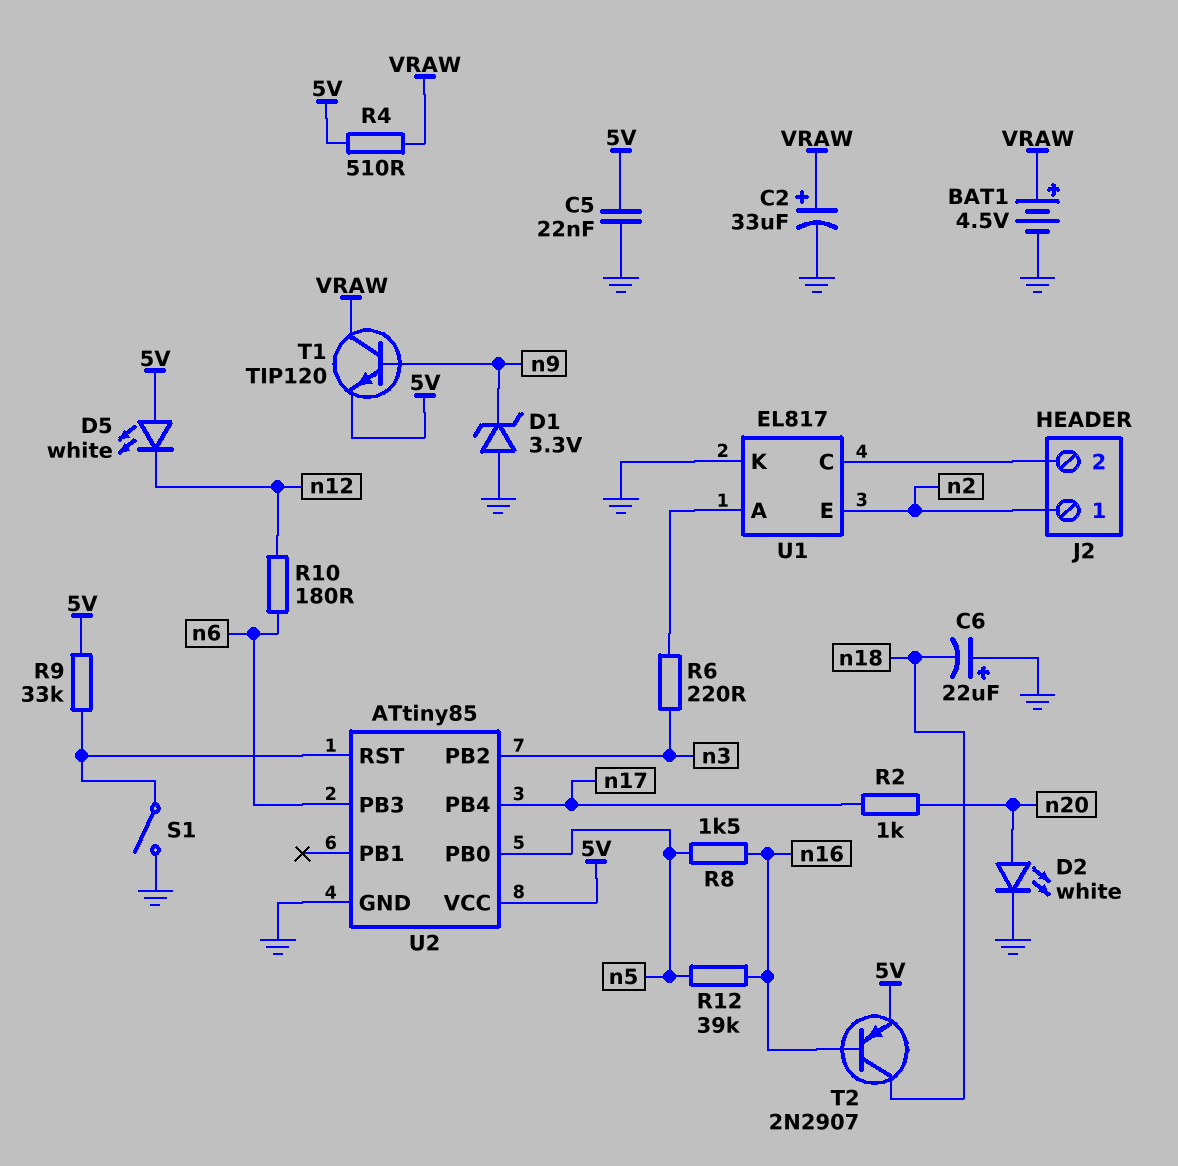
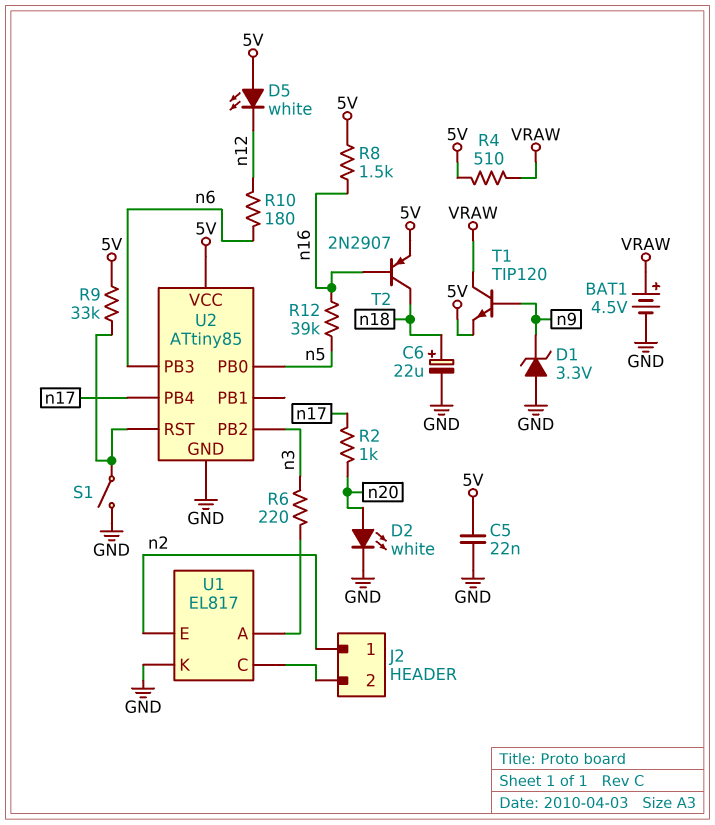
C2: 33uF (plus VRAW, minus GND) -> none
C6: 22uF (plus GND, minus n18) -> 22uF (plus n18, minus GND)
R8: 1.5k (n5, n16) -> 1.5k (5V, n16)

